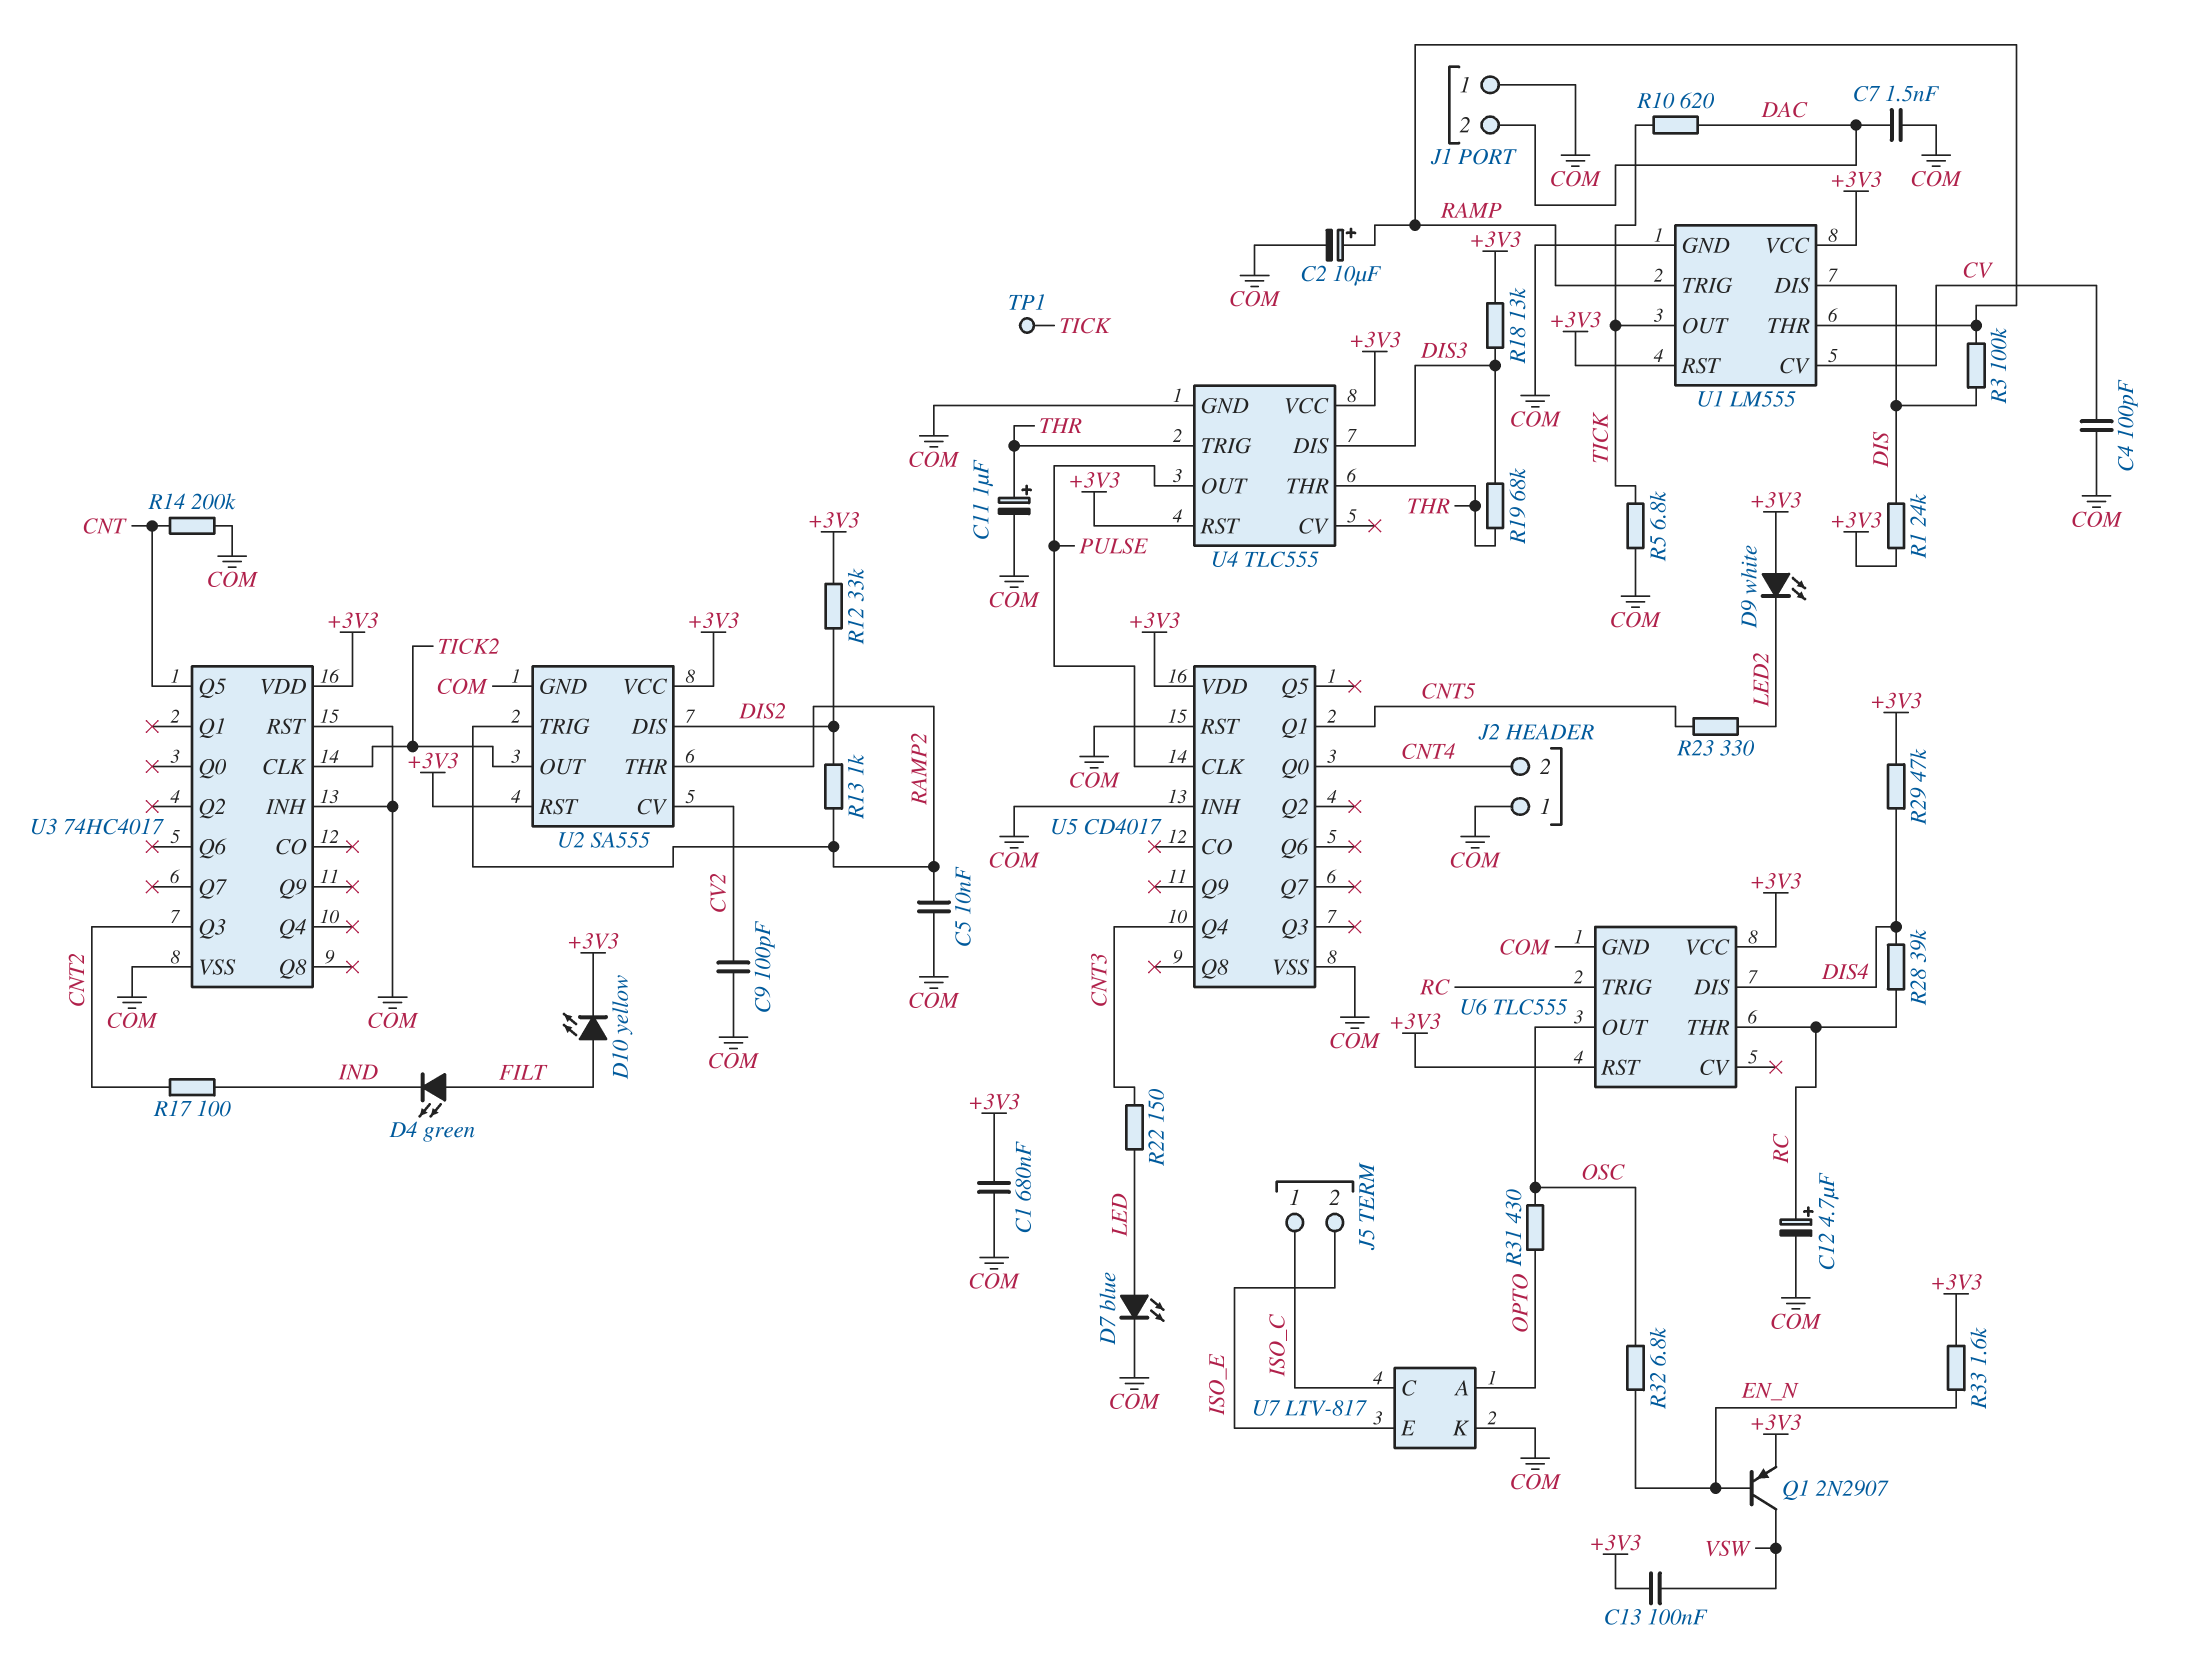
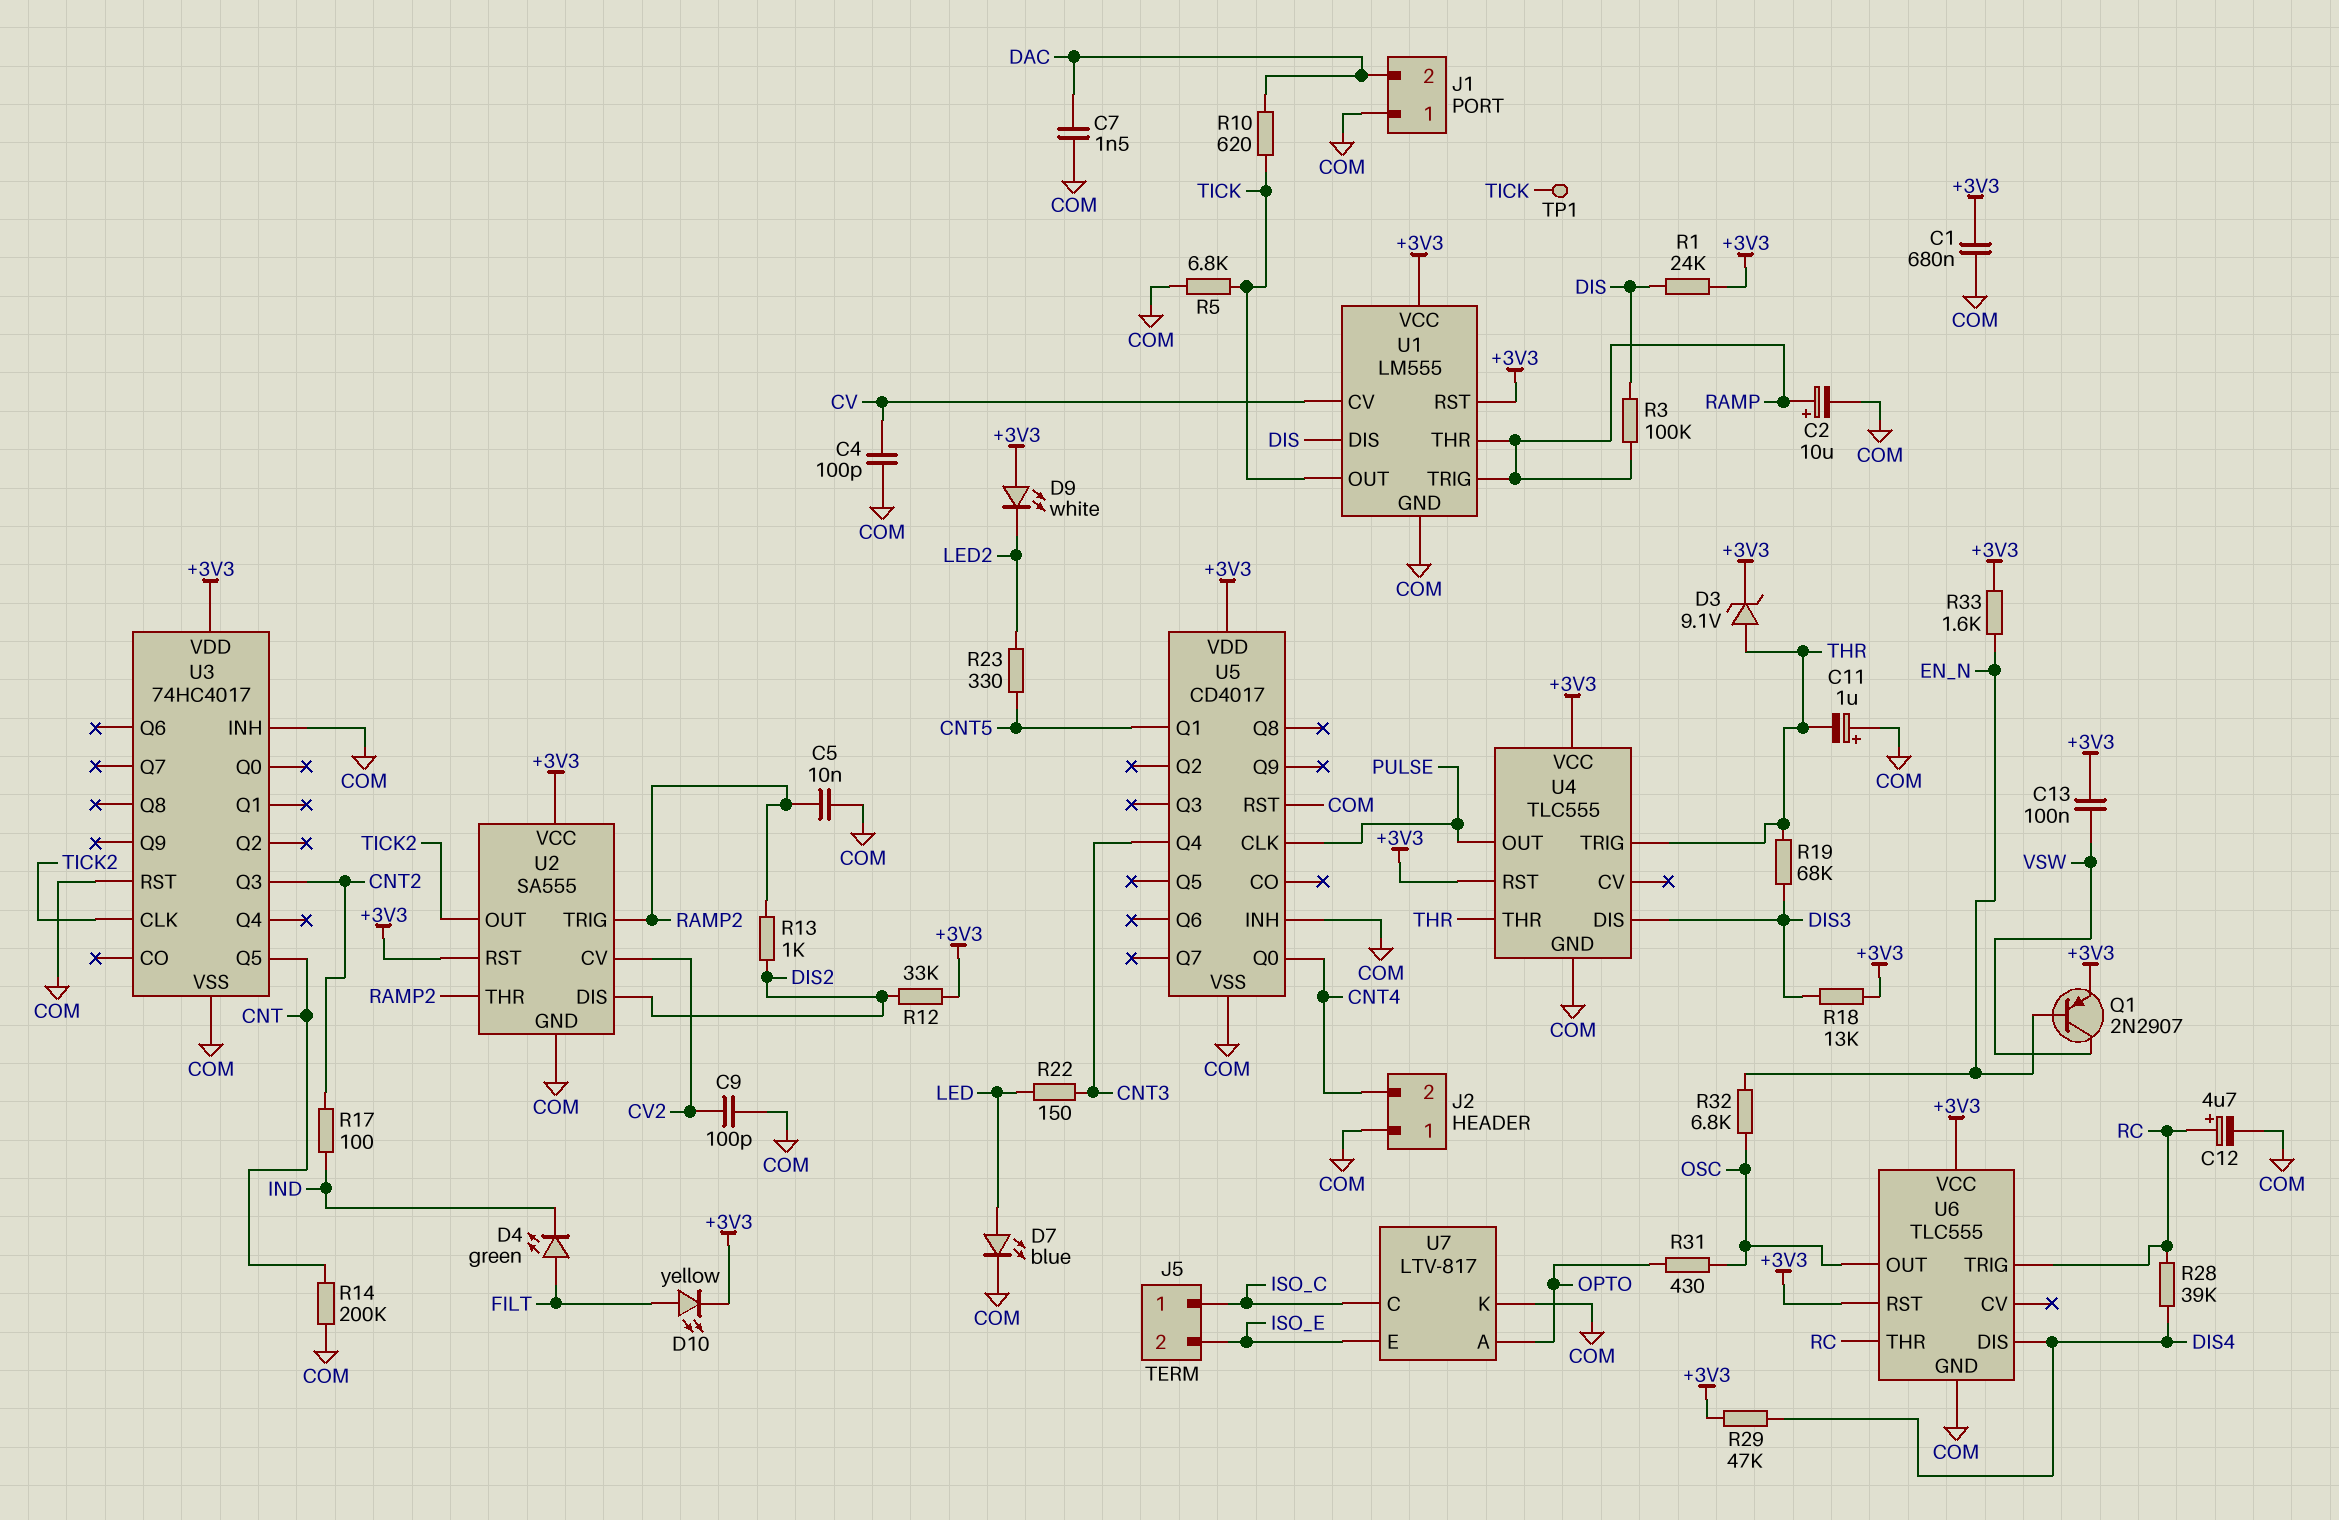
C11: 1uF (plus THR, minus COM) -> 1uF (plus COM, minus THR)
D3: none -> zener 9.1V (A THR, K +3V3)

